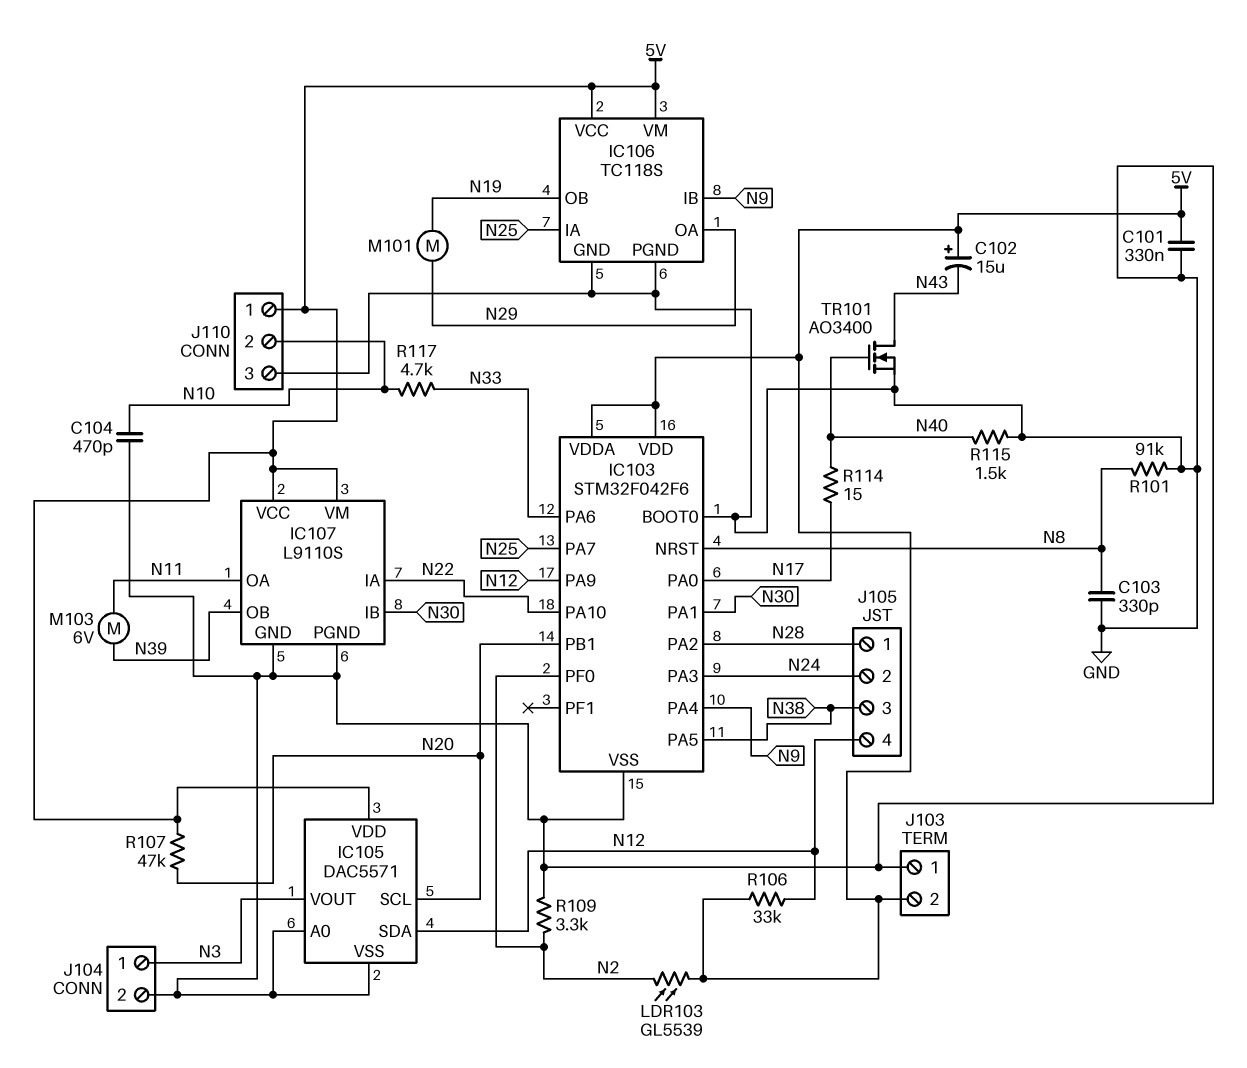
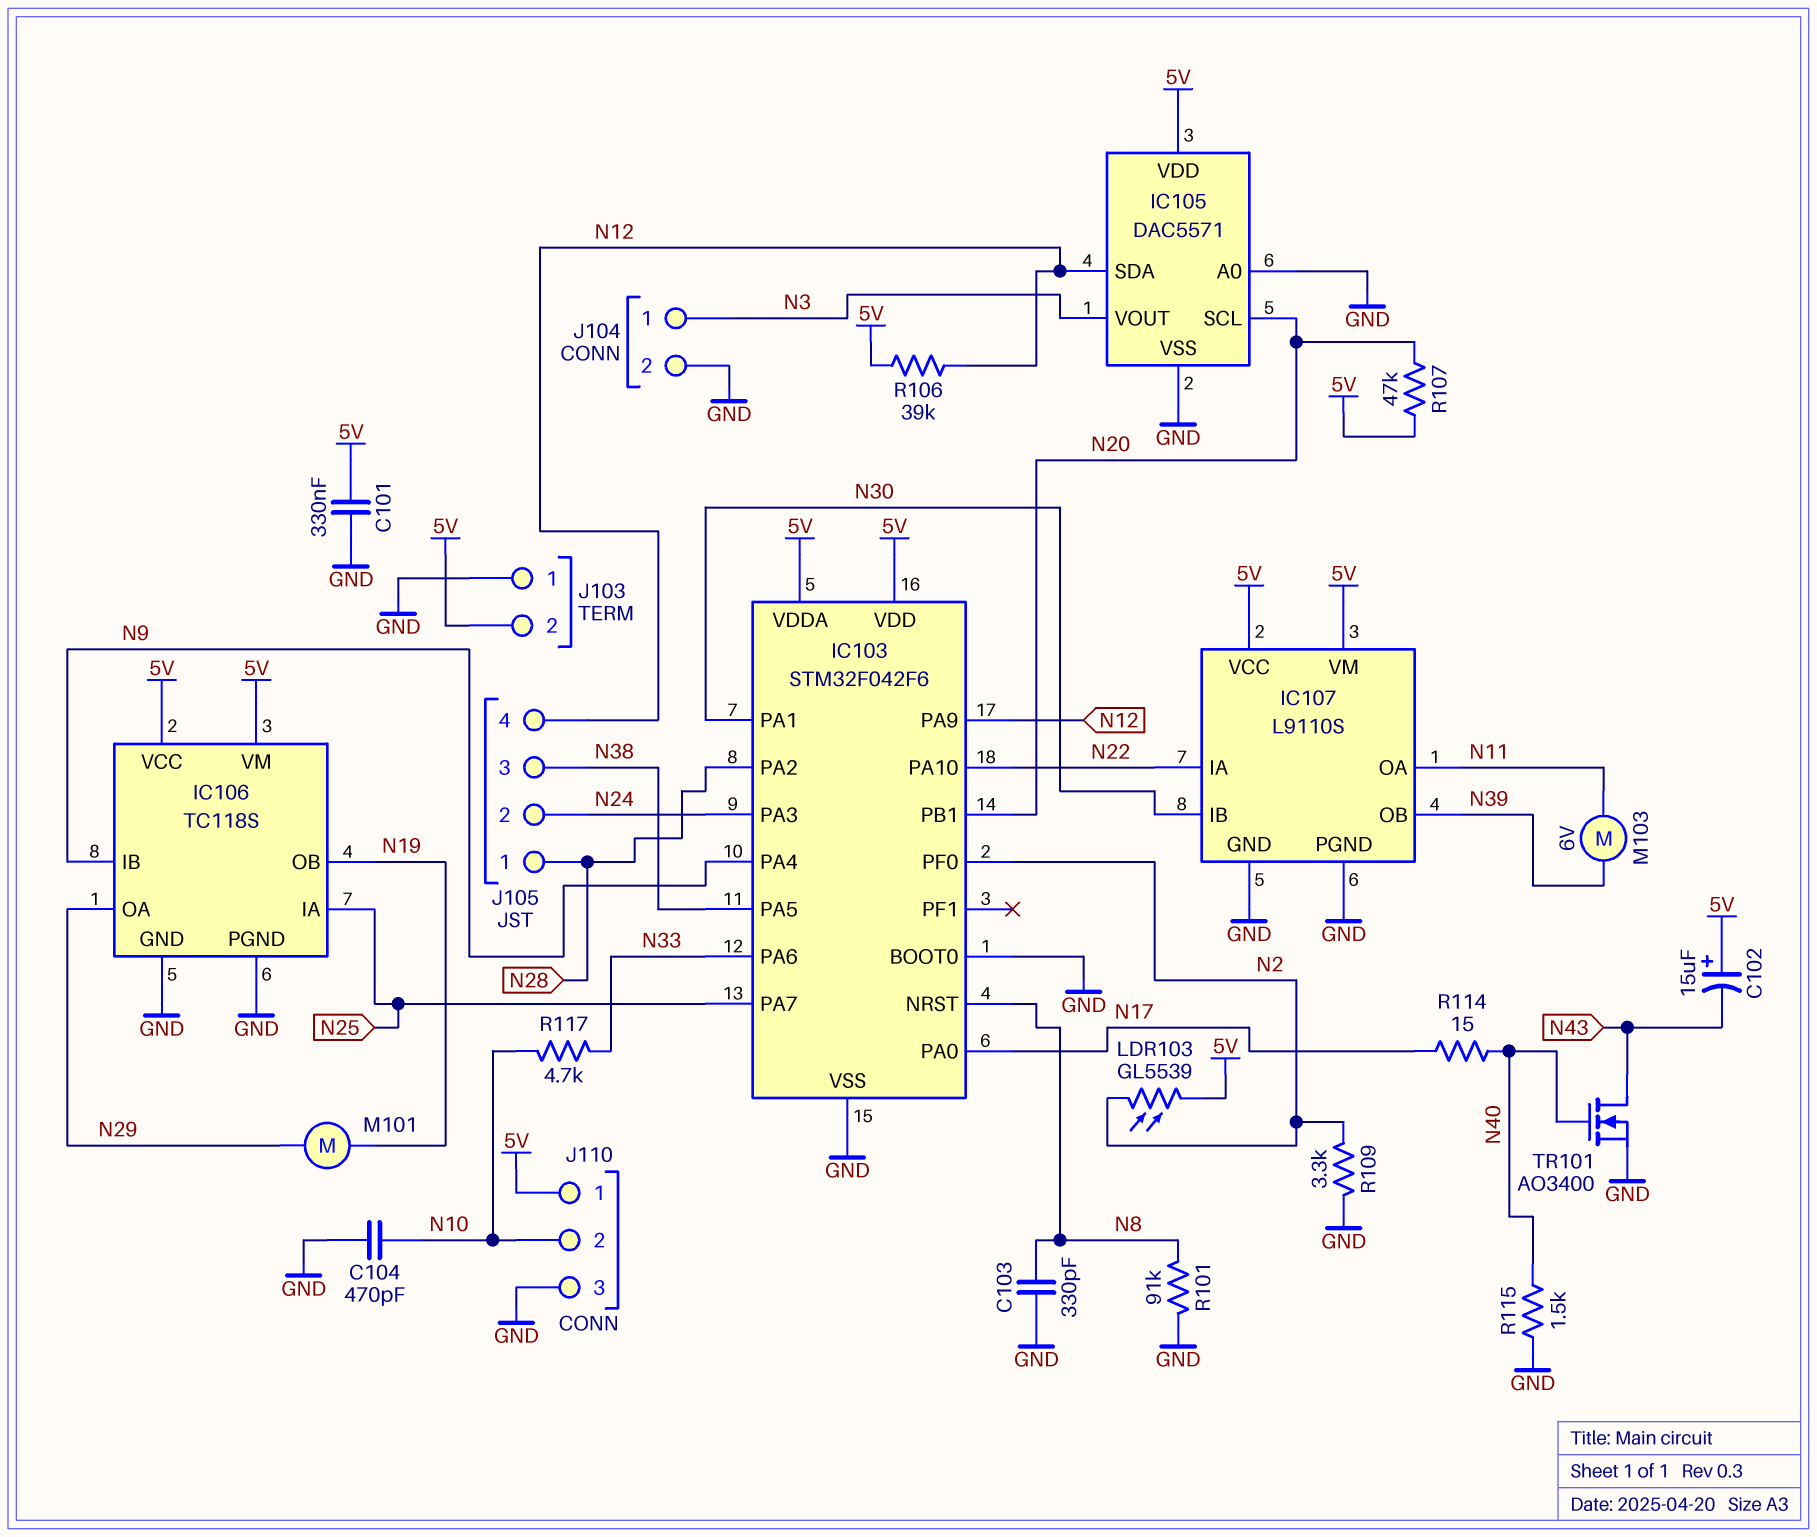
R106: 33k (5V, N12) -> 39k (5V, N12)

